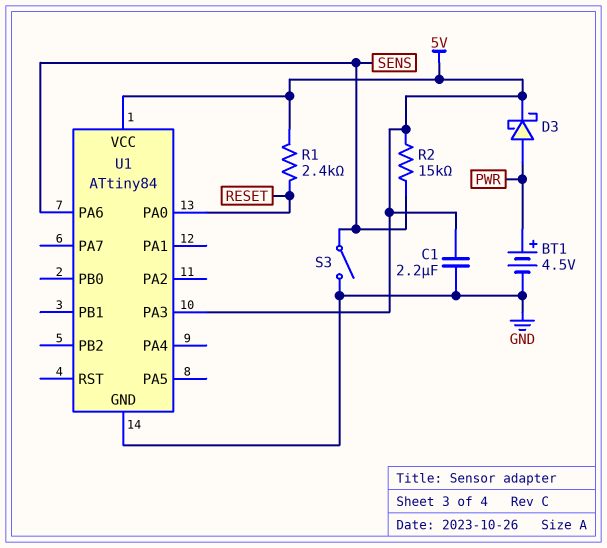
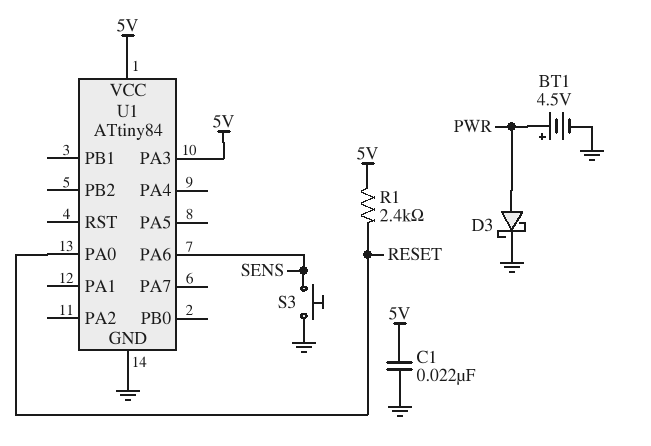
C1: 2.2uF (5V, GND) -> 22nF (5V, GND)
D3: schottky (A PWR, K 5V) -> schottky (A PWR, K GND)
R2: 15k (5V, SENS) -> none
S3: switch (GND, SENS) -> button (GND, SENS)

